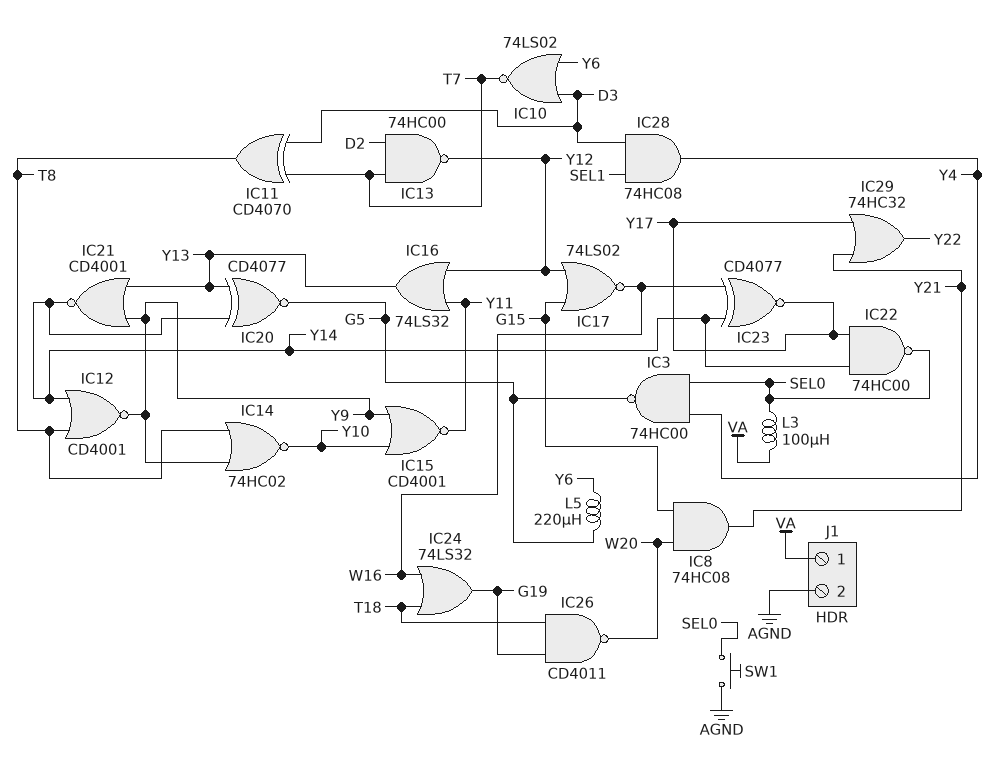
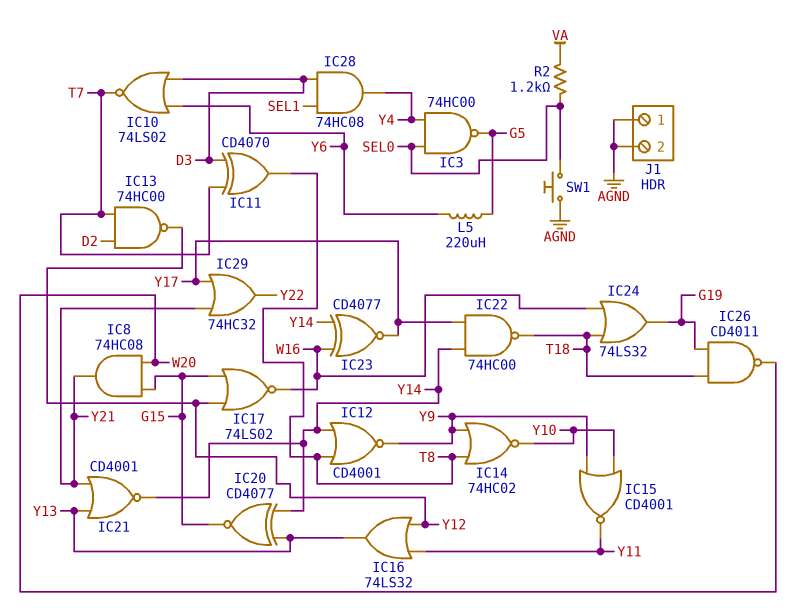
IC20: XNOR CD4077 (in Y13, in Y14, out G5) -> XNOR CD4077 (in Y13, in Y14, out G15)
IC21: NOR CD4001 (in Y9, in Y13, out Y14) -> NOR CD4001 (in Y13, in Y21, out Y14)
IC22: NAND 74HC00 (in Y14, in Y17, out SEL0) -> NAND 74HC00 (in Y14, in Y17, out T18)
J1 pin 1: VA -> AGND
L3: 100uH (SEL0, VA) -> none
R2: none -> 1.2k (SEL0, VA)

